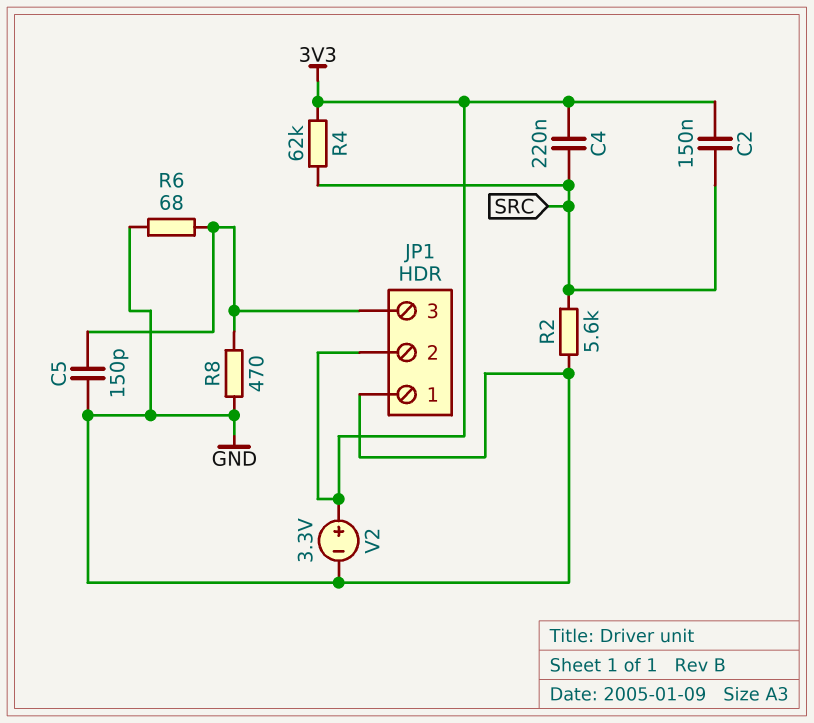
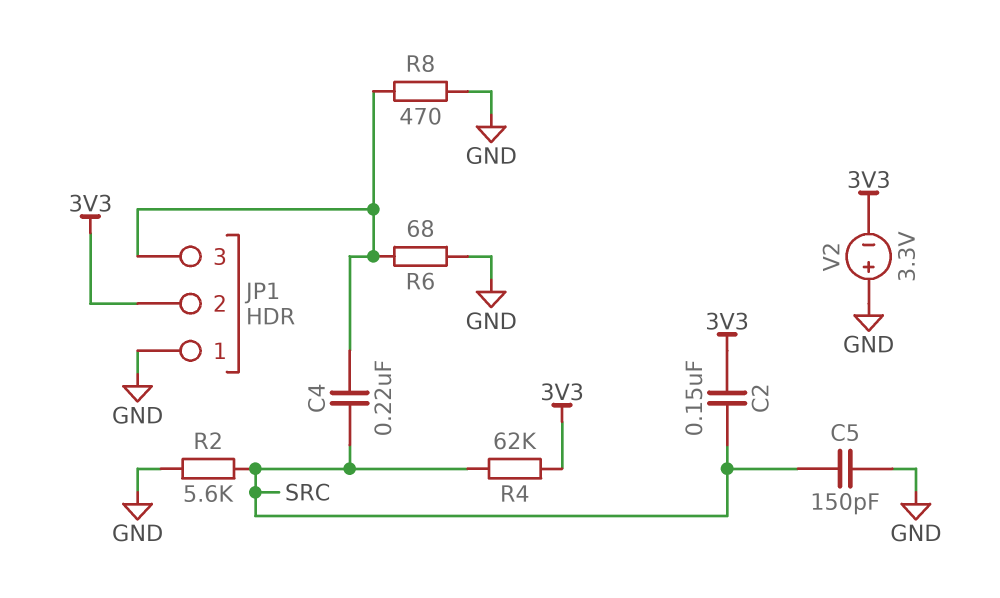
C4: 220nF (3V3, SRC) -> 220nF (JP1/3, SRC)
C5: 150pF (GND, JP1/3) -> 150pF (GND, SRC)
V2: 3.3V (plus 3V3, minus GND) -> 3.3V (plus GND, minus 3V3)

